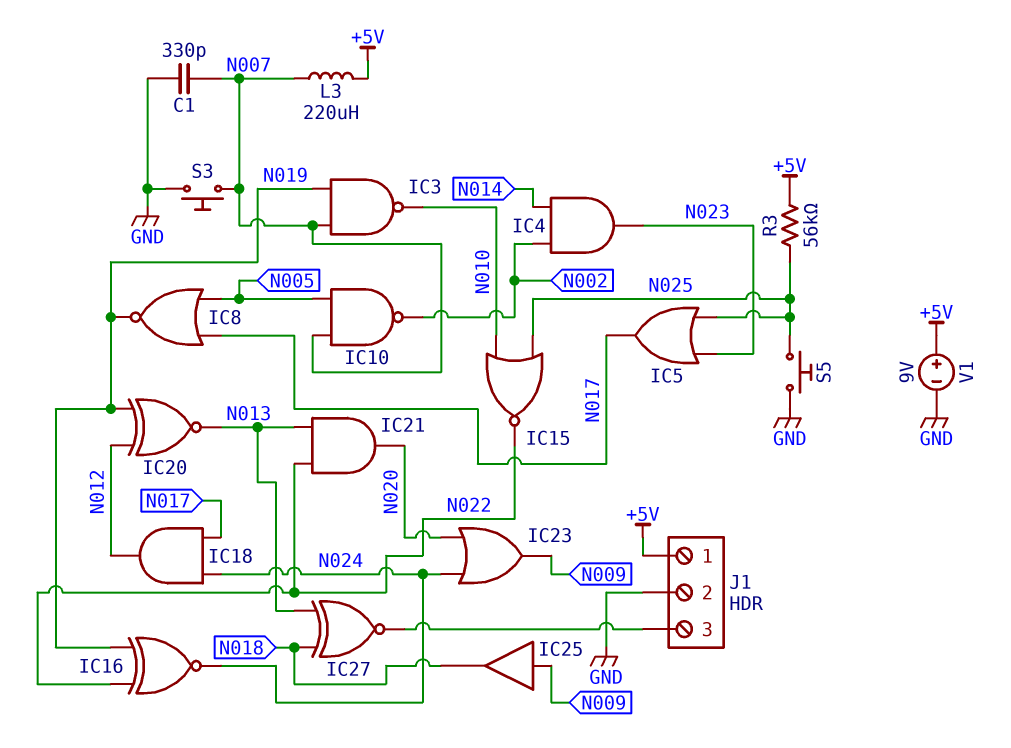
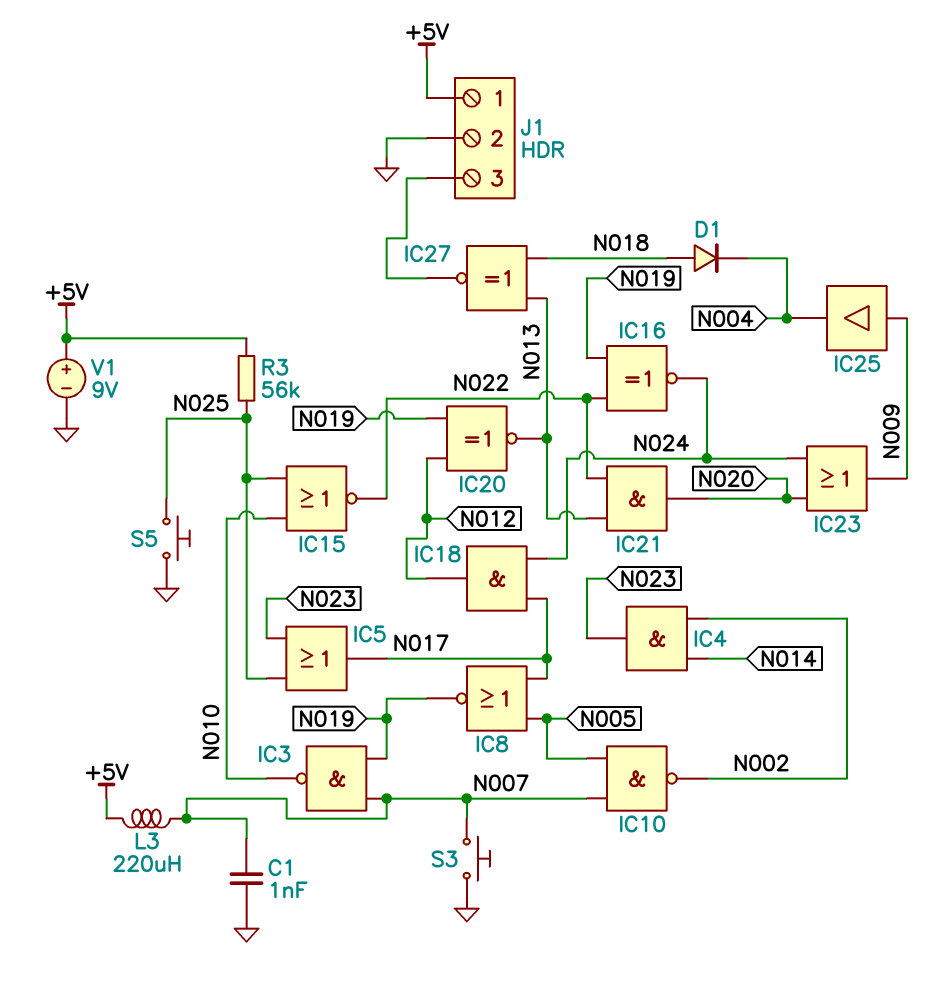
C1: 330pF (GND, N007) -> 1nF (GND, N007)
D1: none -> diode (A N018, K N004)
IC25: buffer (in N009, out N018) -> buffer (in N009, out N004)

